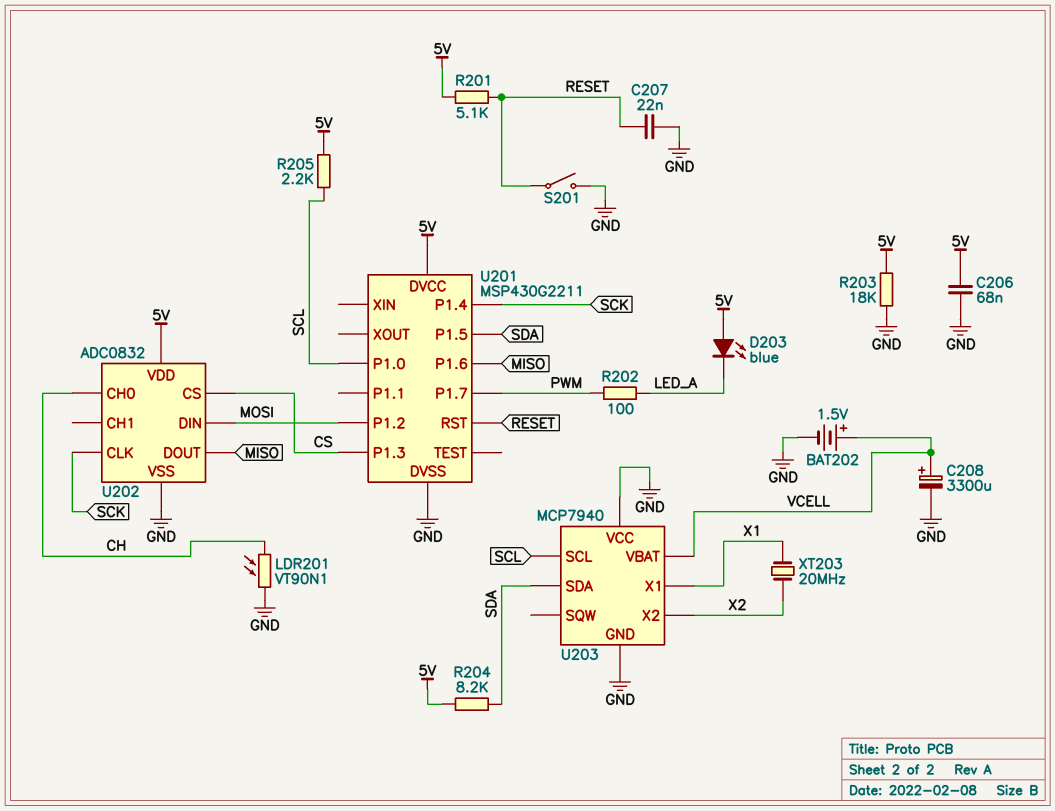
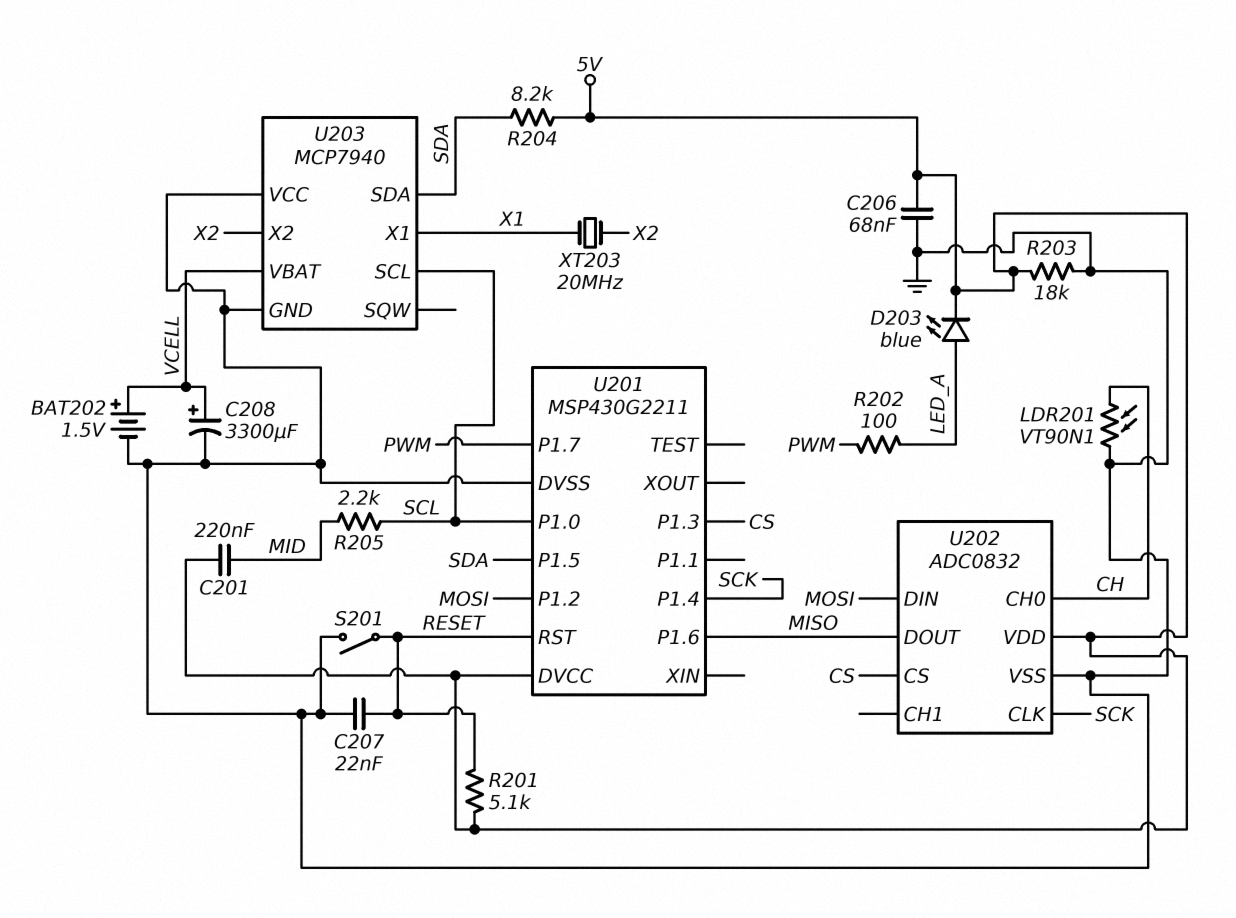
C201: none -> 220nF (5V, MID)
D203: LED blue (A 5V, K LED_A) -> LED blue (A LED_A, K 5V)
R205: 2.2k (5V, SCL) -> 2.2k (MID, SCL)

